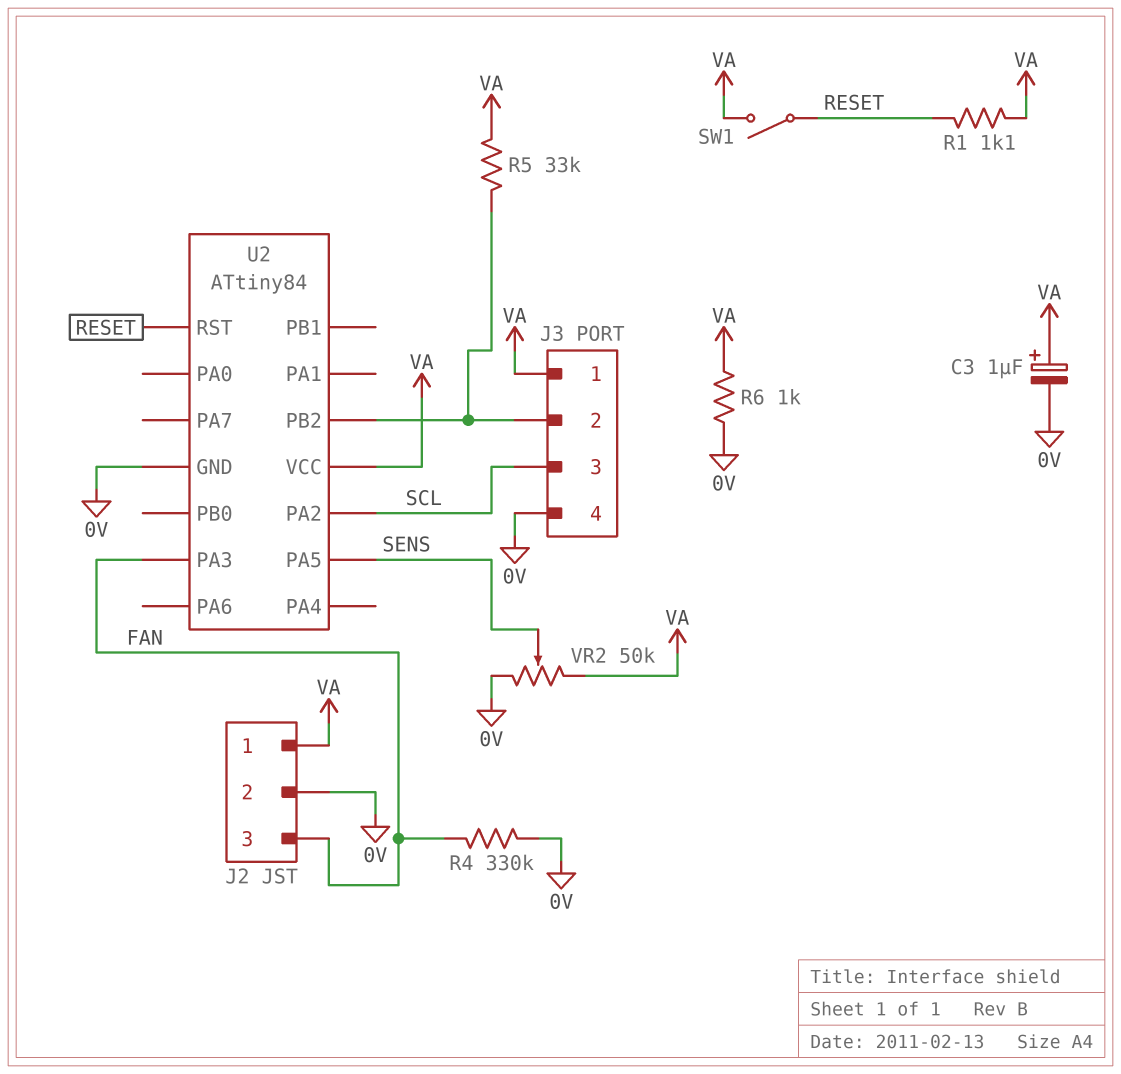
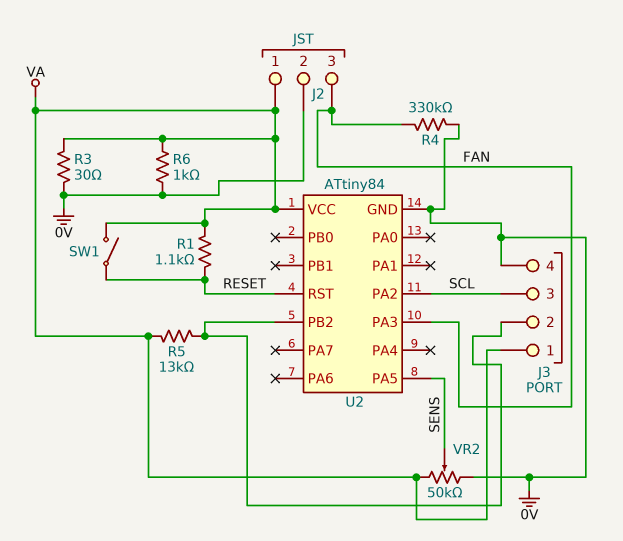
C3: 1uF (plus VA, minus 0V) -> none
R3: none -> 30 (0V, VA)
R5: 33k (J3/2, VA) -> 13k (J3/2, VA)

